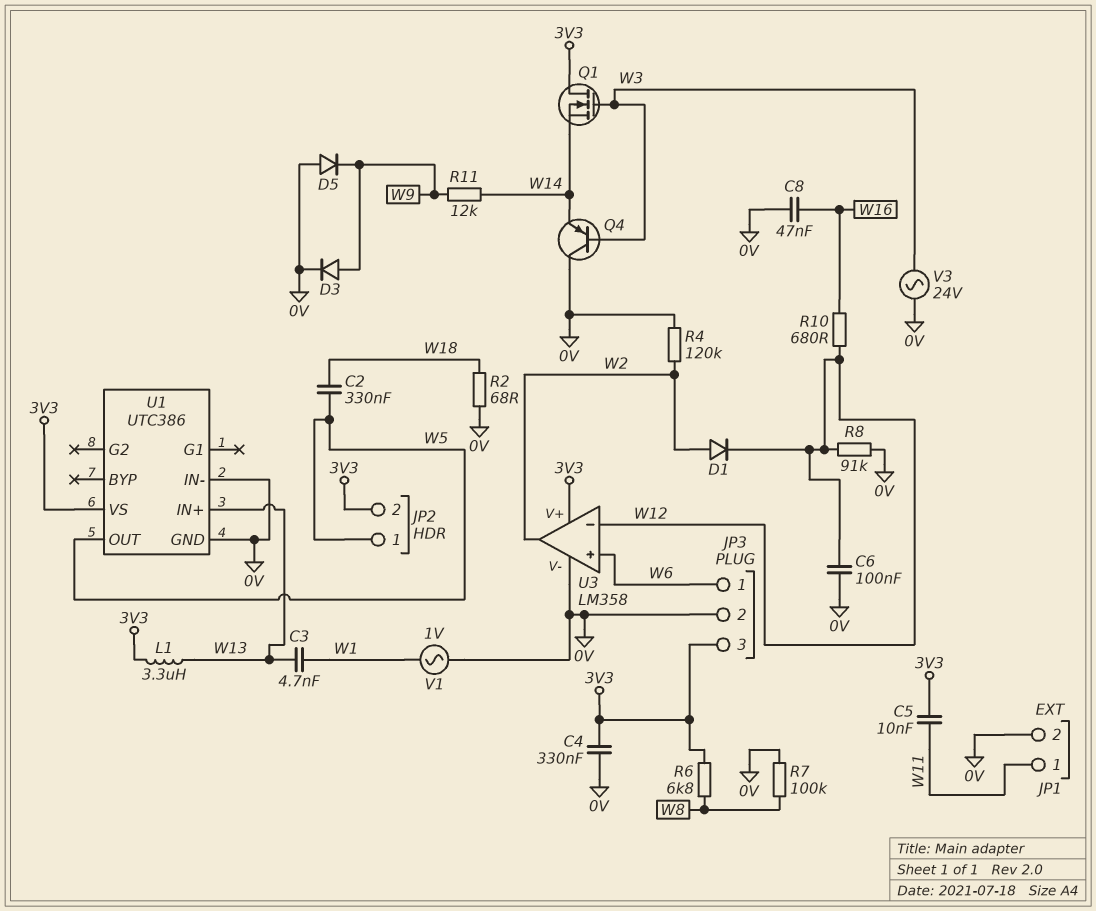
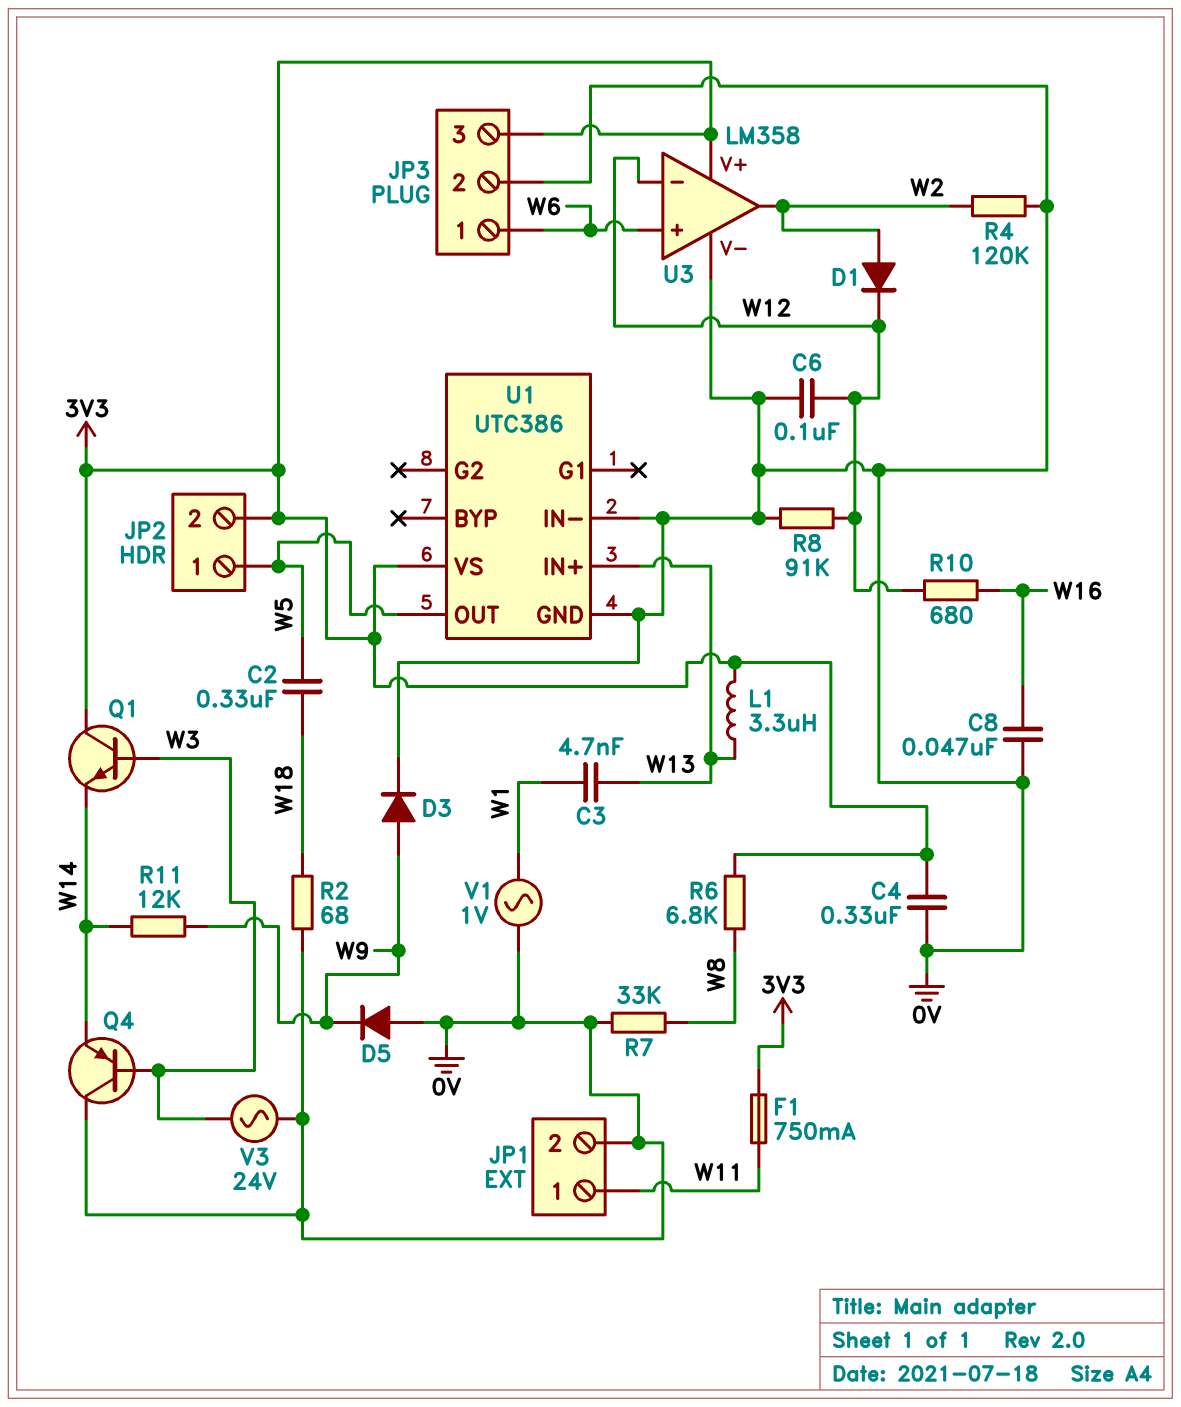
C5: 10nF (3V3, W11) -> none
F1: none -> 750mA (3V3, W11)
Q1: NMOS (G W3, D 3V3, S W14) -> NPN (B W3, C 3V3, E W14)
R7: 100k (0V, W8) -> 33k (0V, W8)

